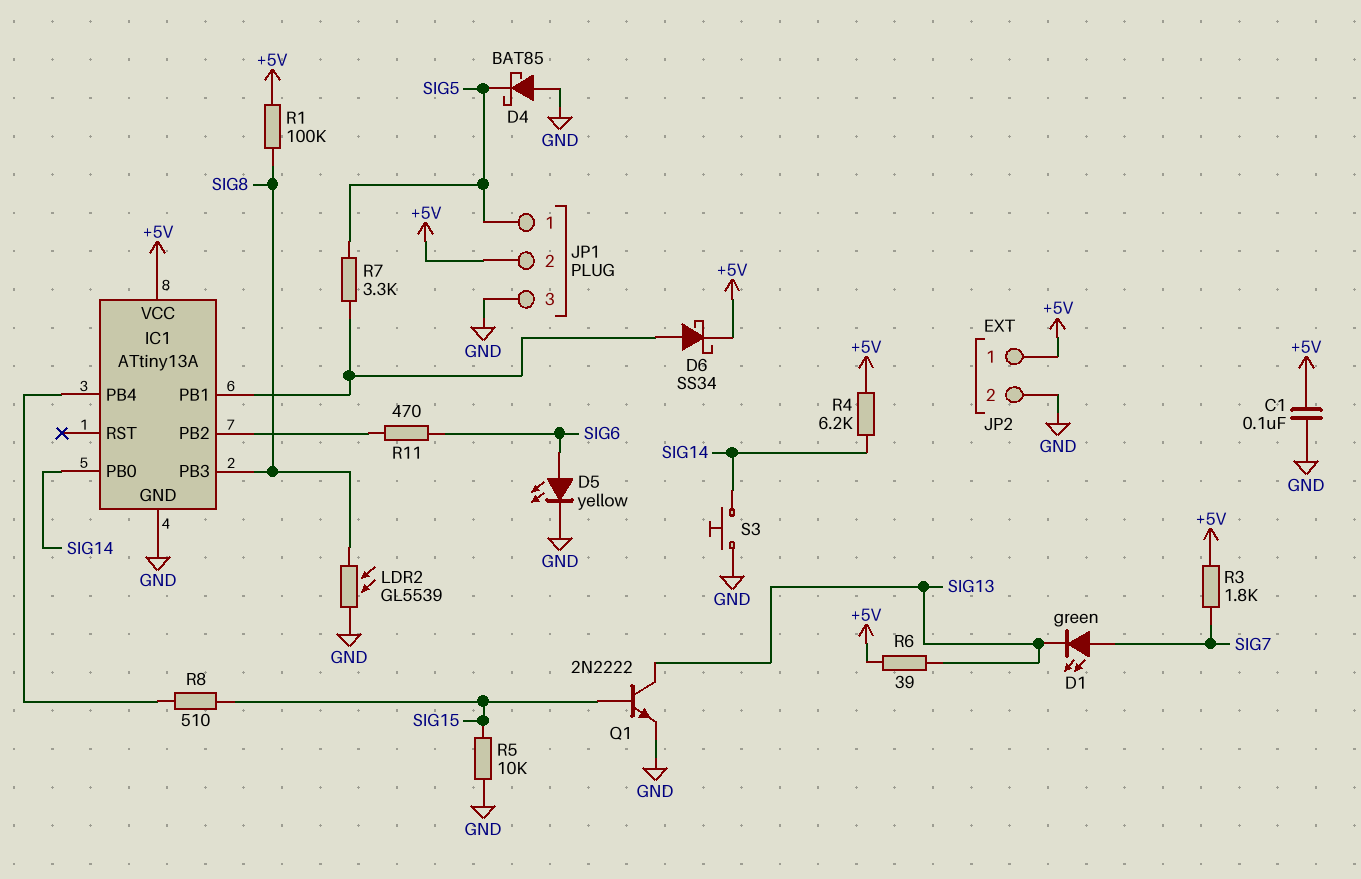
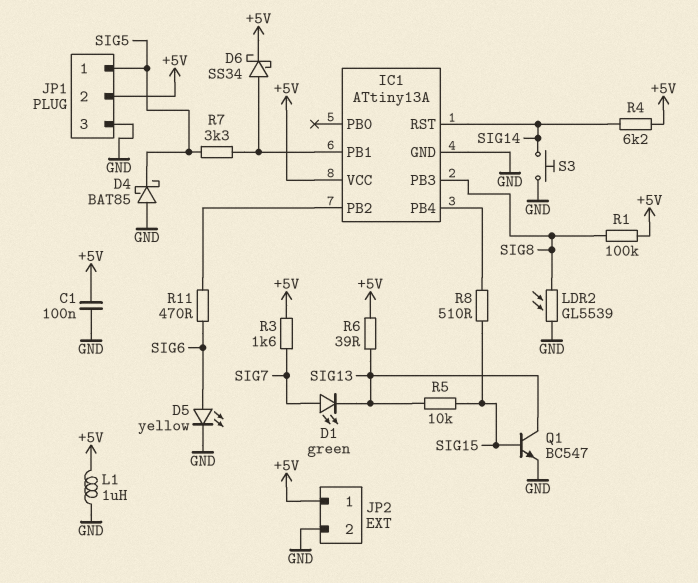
IC1 pin PB0: SIG14 -> none
IC1 pin RST: none -> SIG14
L1: none -> 1uH (+5V, GND)
Q1: NPN 2N2222 (B SIG15, C SIG13, E GND) -> NPN BC547 (B SIG15, C SIG13, E GND)
R3: 1.8k (+5V, SIG7) -> 1.6k (+5V, SIG7)
R5: 10k (GND, SIG15) -> 10k (SIG13, SIG15)

